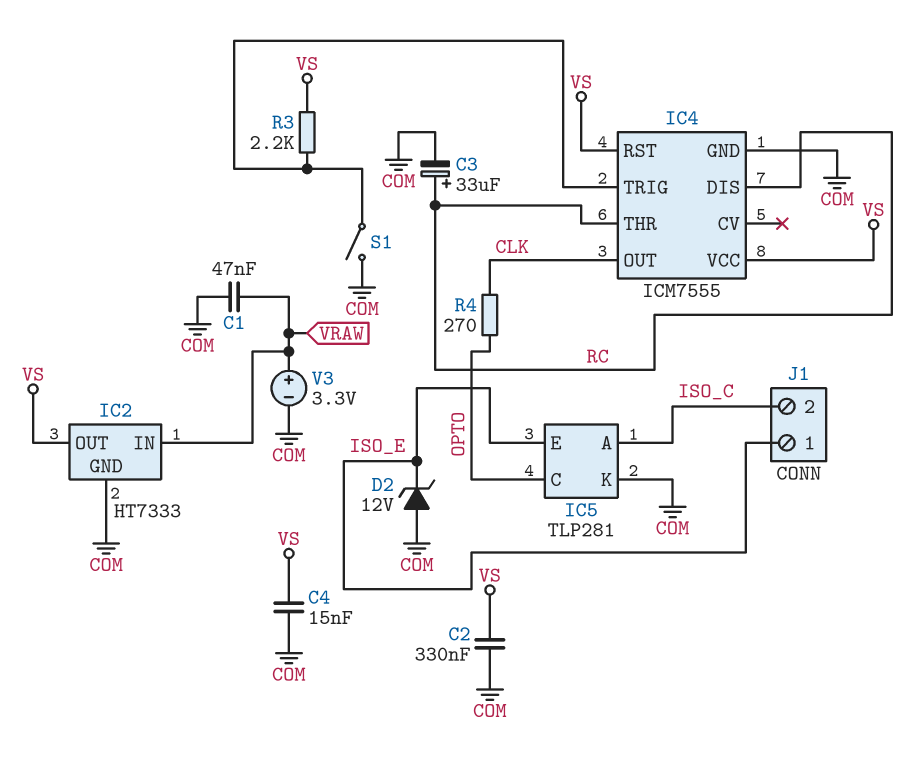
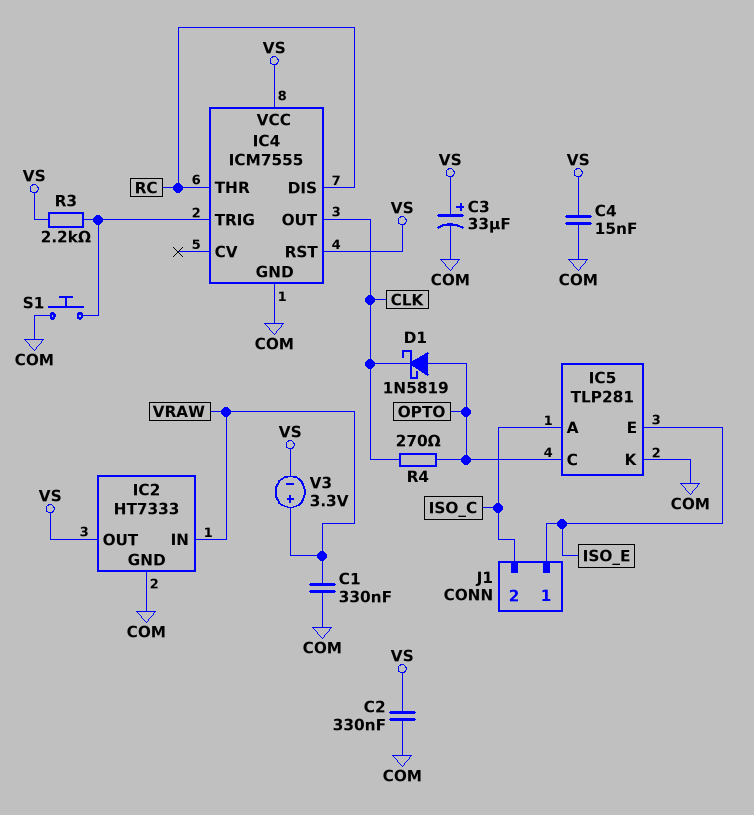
C1: 47nF (COM, VRAW) -> 330nF (COM, VRAW)
C3: 33uF (plus RC, minus COM) -> 33uF (plus VS, minus COM)
D1: none -> schottky 1N5819 (A OPTO, K CLK)
D2: zener 12V (A COM, K ISO_E) -> none
S1: switch (COM, IC4/TRIG) -> button (COM, IC4/TRIG)
V3: 3.3V (plus VRAW, minus COM) -> 3.3V (plus VRAW, minus VS)

